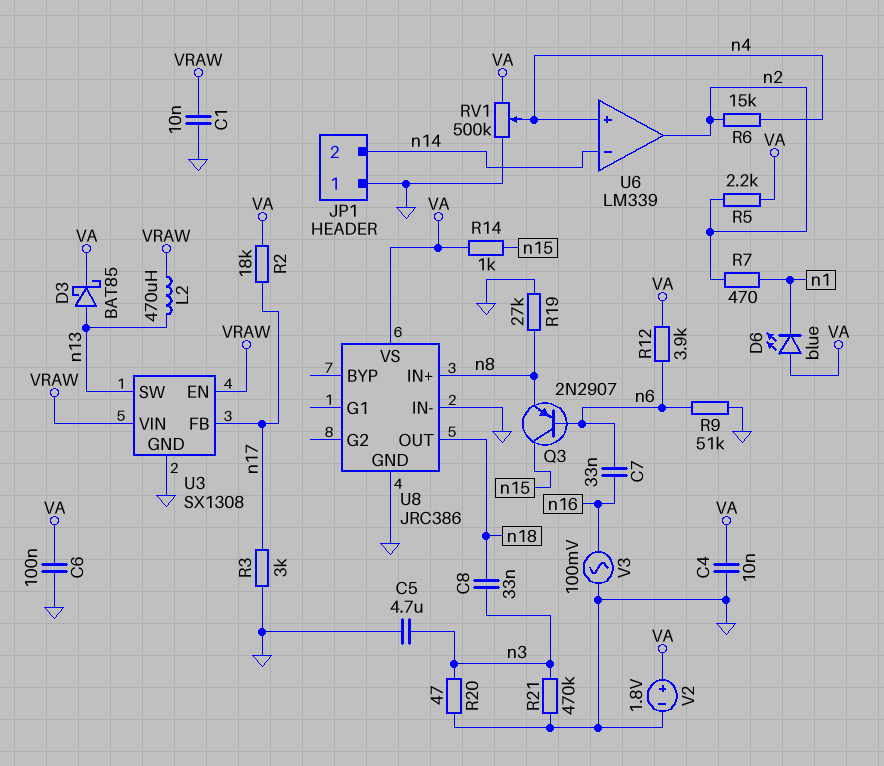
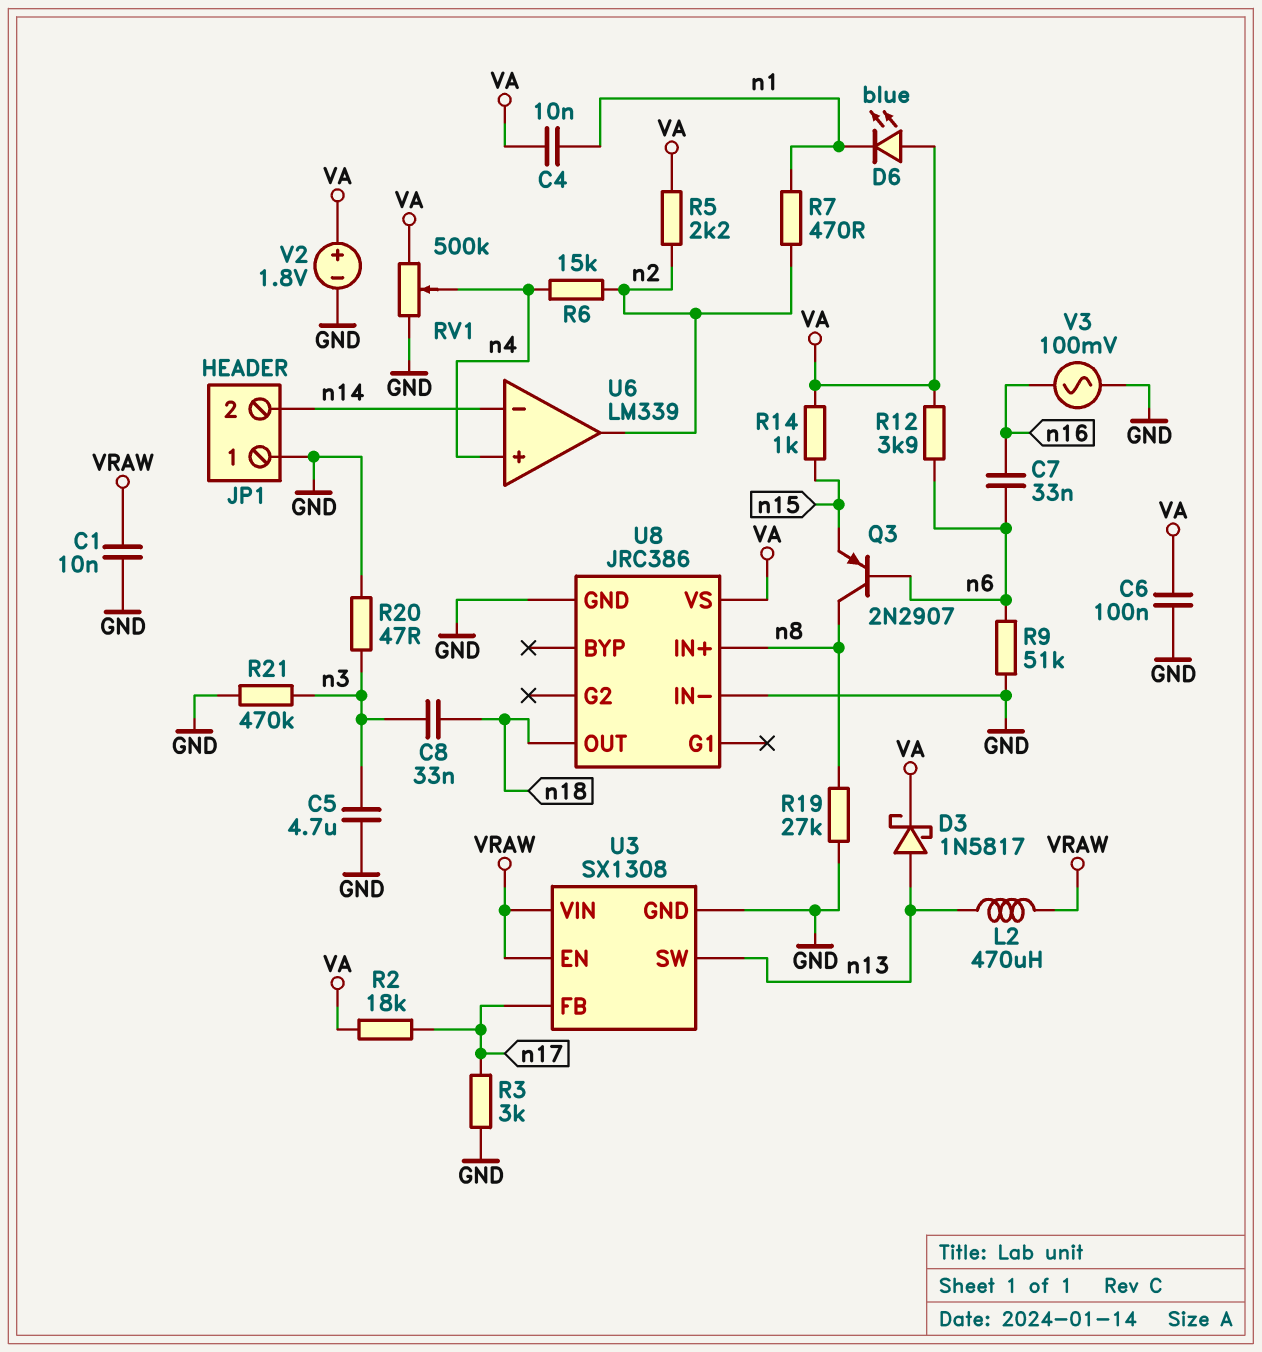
C4: 10nF (GND, VA) -> 10nF (VA, n1)
D3: schottky BAT85 (A n13, K VA) -> schottky 1N5817 (A n13, K VA)
Q3: PNP 2N2907 (B n6, C n15, E n8) -> PNP 2N2907 (B n6, C n8, E n15)

